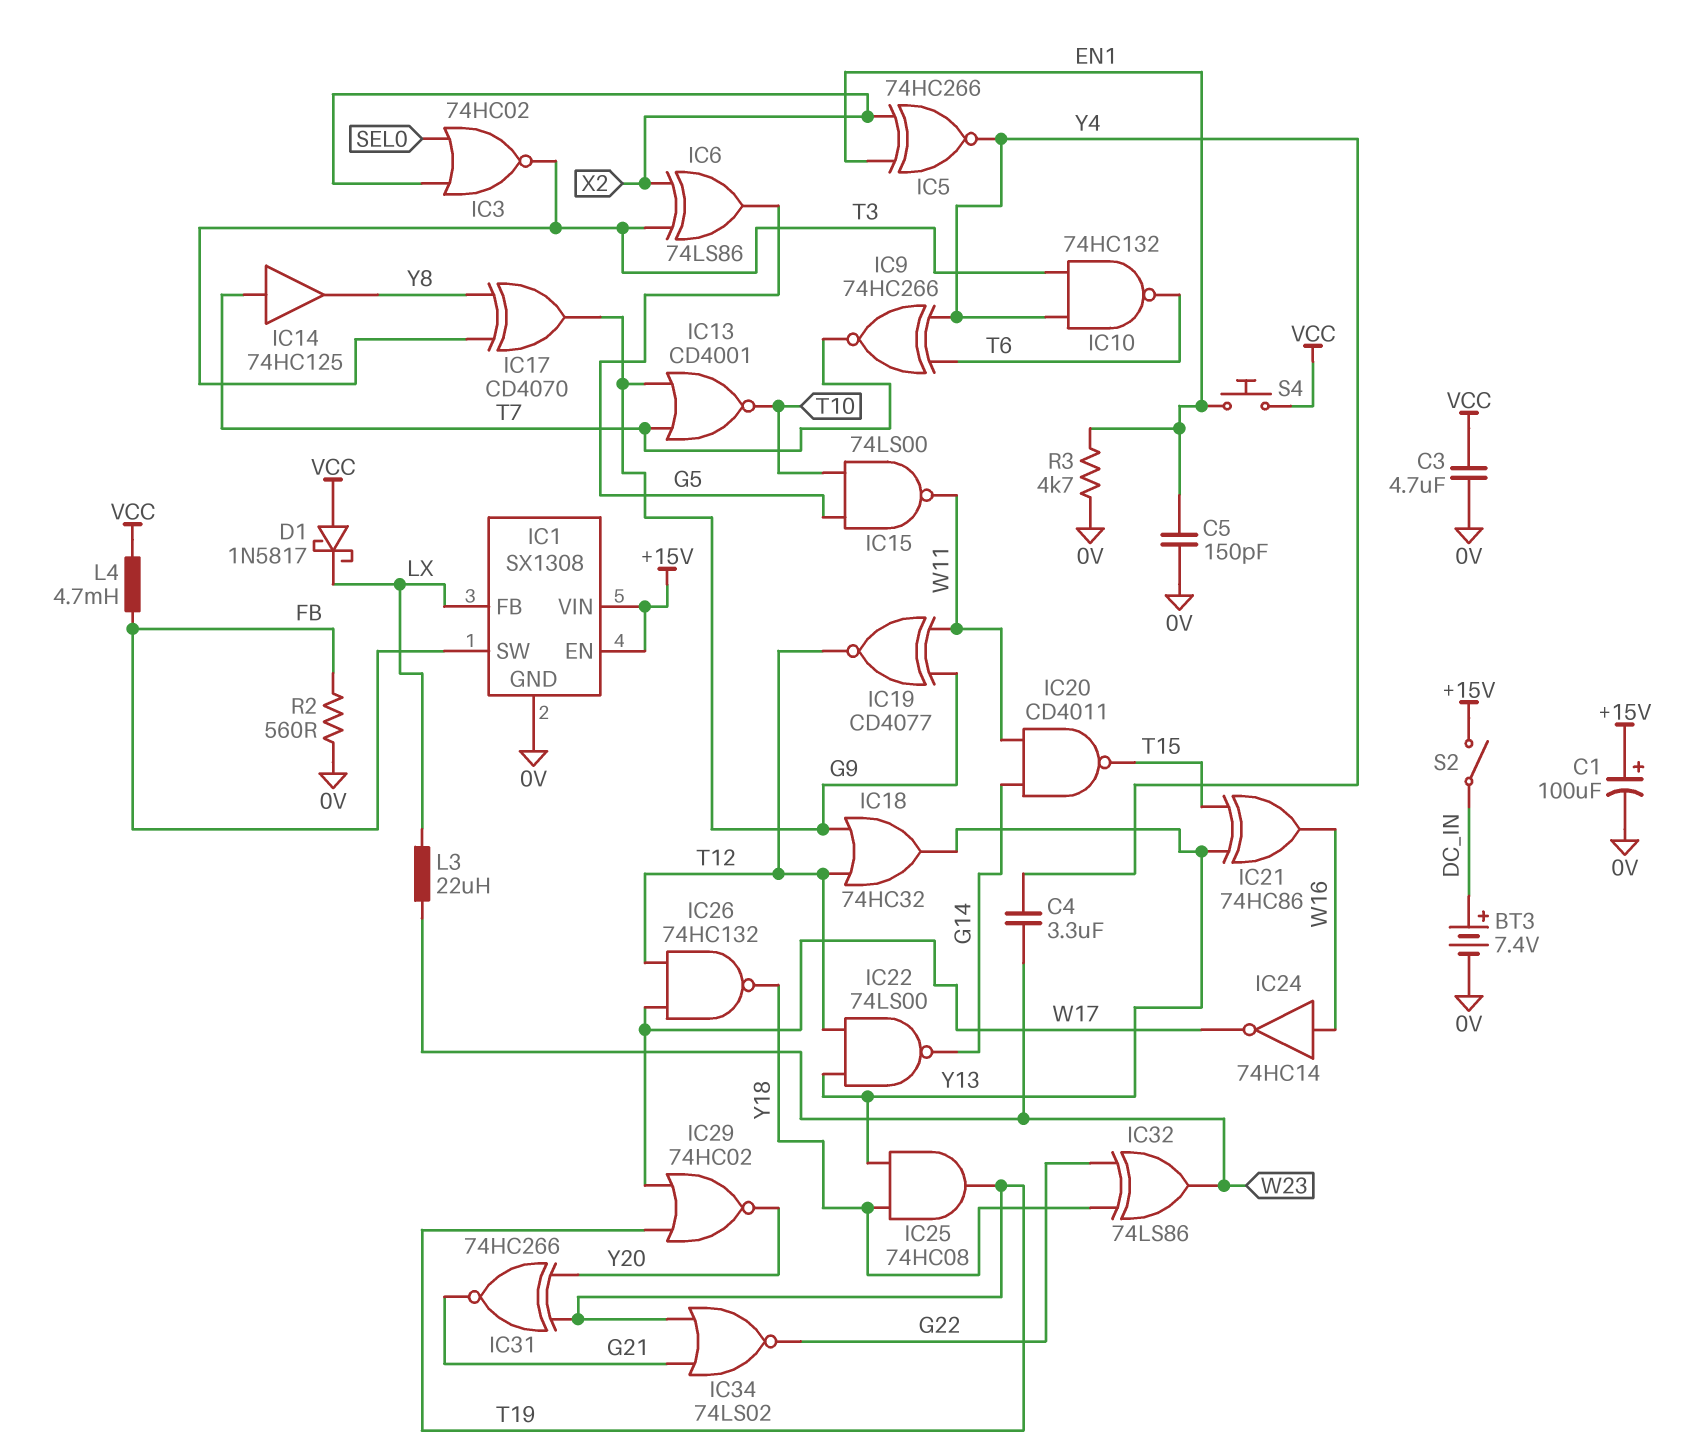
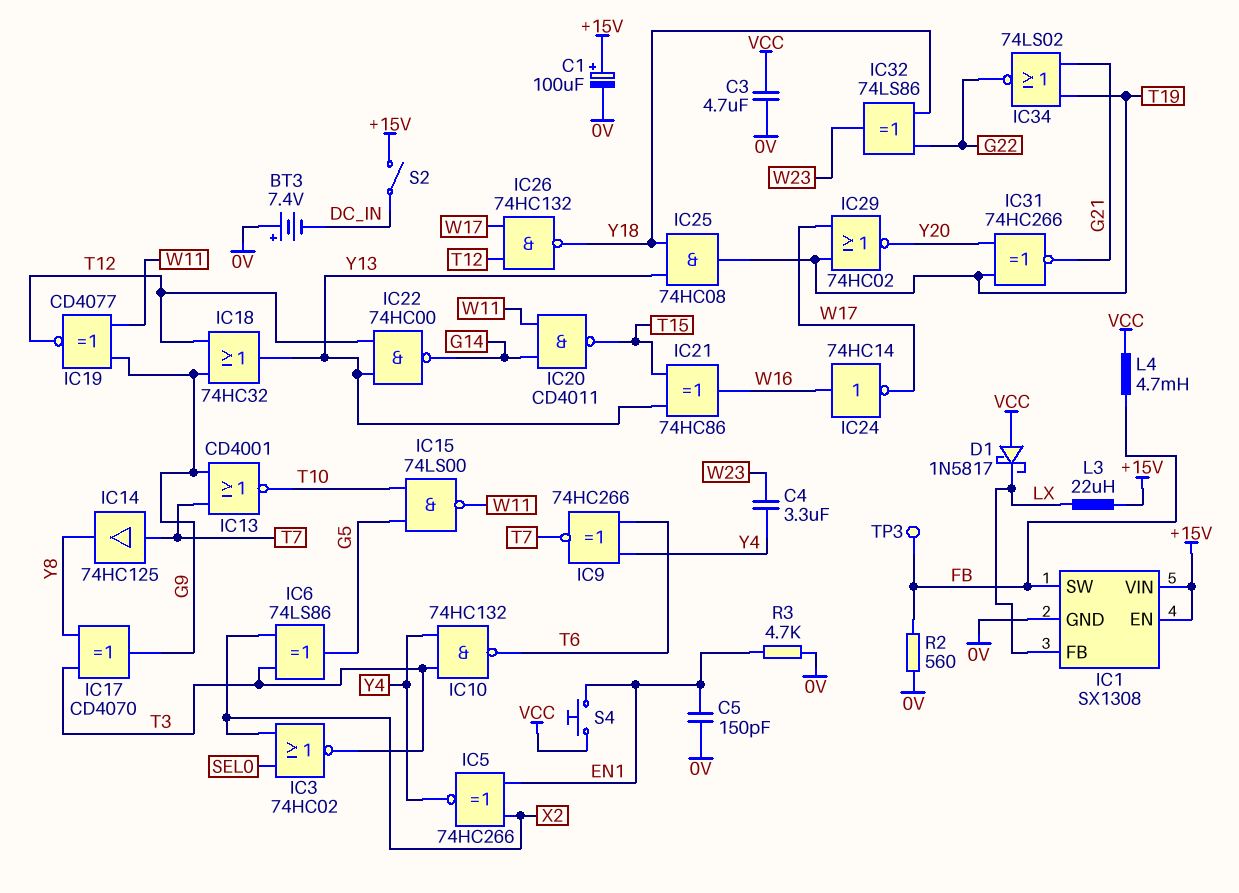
BT3: 7.4V (plus DC_IN, minus 0V) -> 7.4V (plus 0V, minus DC_IN)
IC22: NAND 74LS00 (in T12, in Y13, out G14) -> NAND 74HC00 (in T12, in Y13, out G14)
L3: 22uH (LX, W23) -> 22uH (+15V, LX)
TP3: none -> test point (FB)

